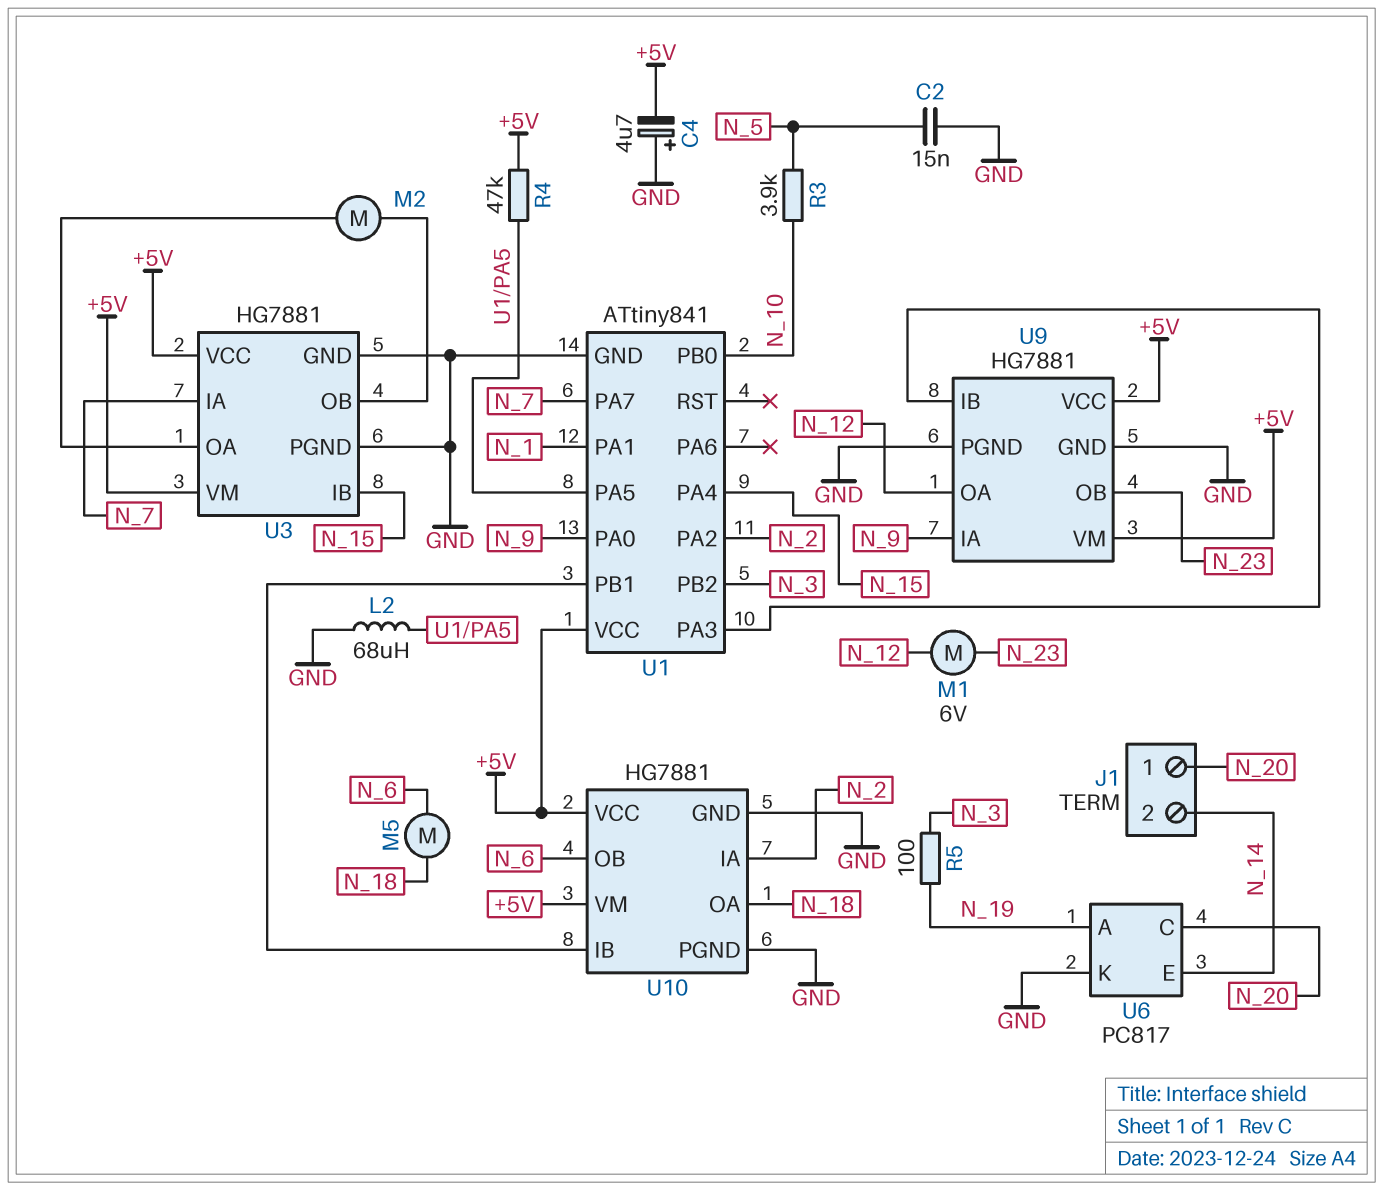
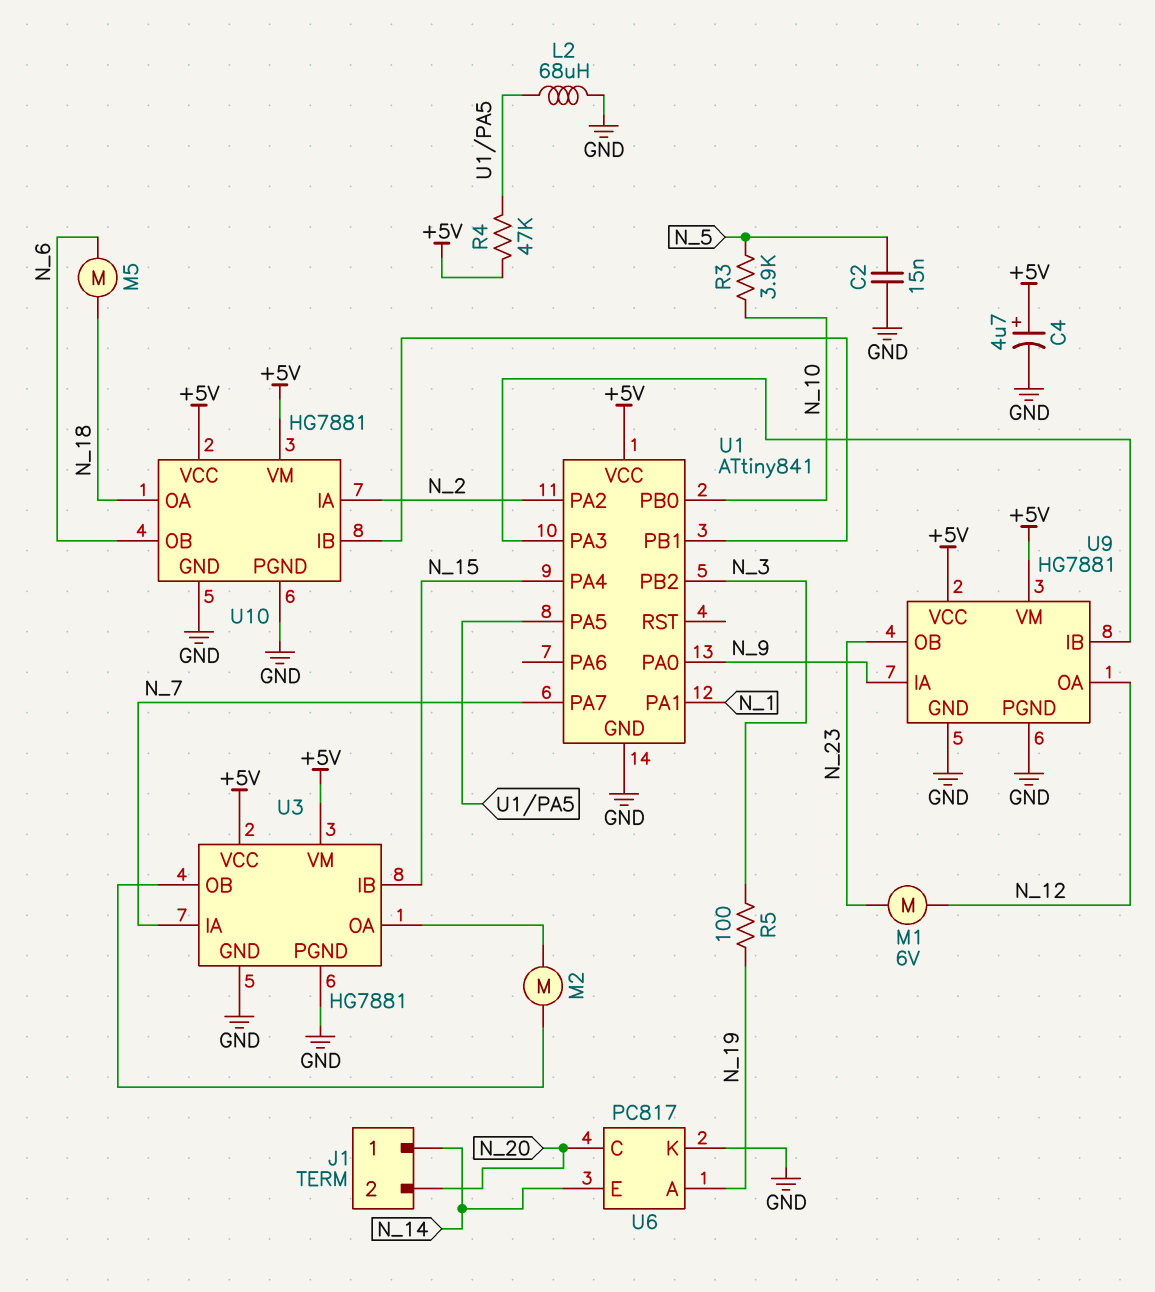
C4: 4.7uF (plus GND, minus +5V) -> 4.7uF (plus +5V, minus GND)
J1 pin 1: N_20 -> N_14
J1 pin 2: N_14 -> N_20

